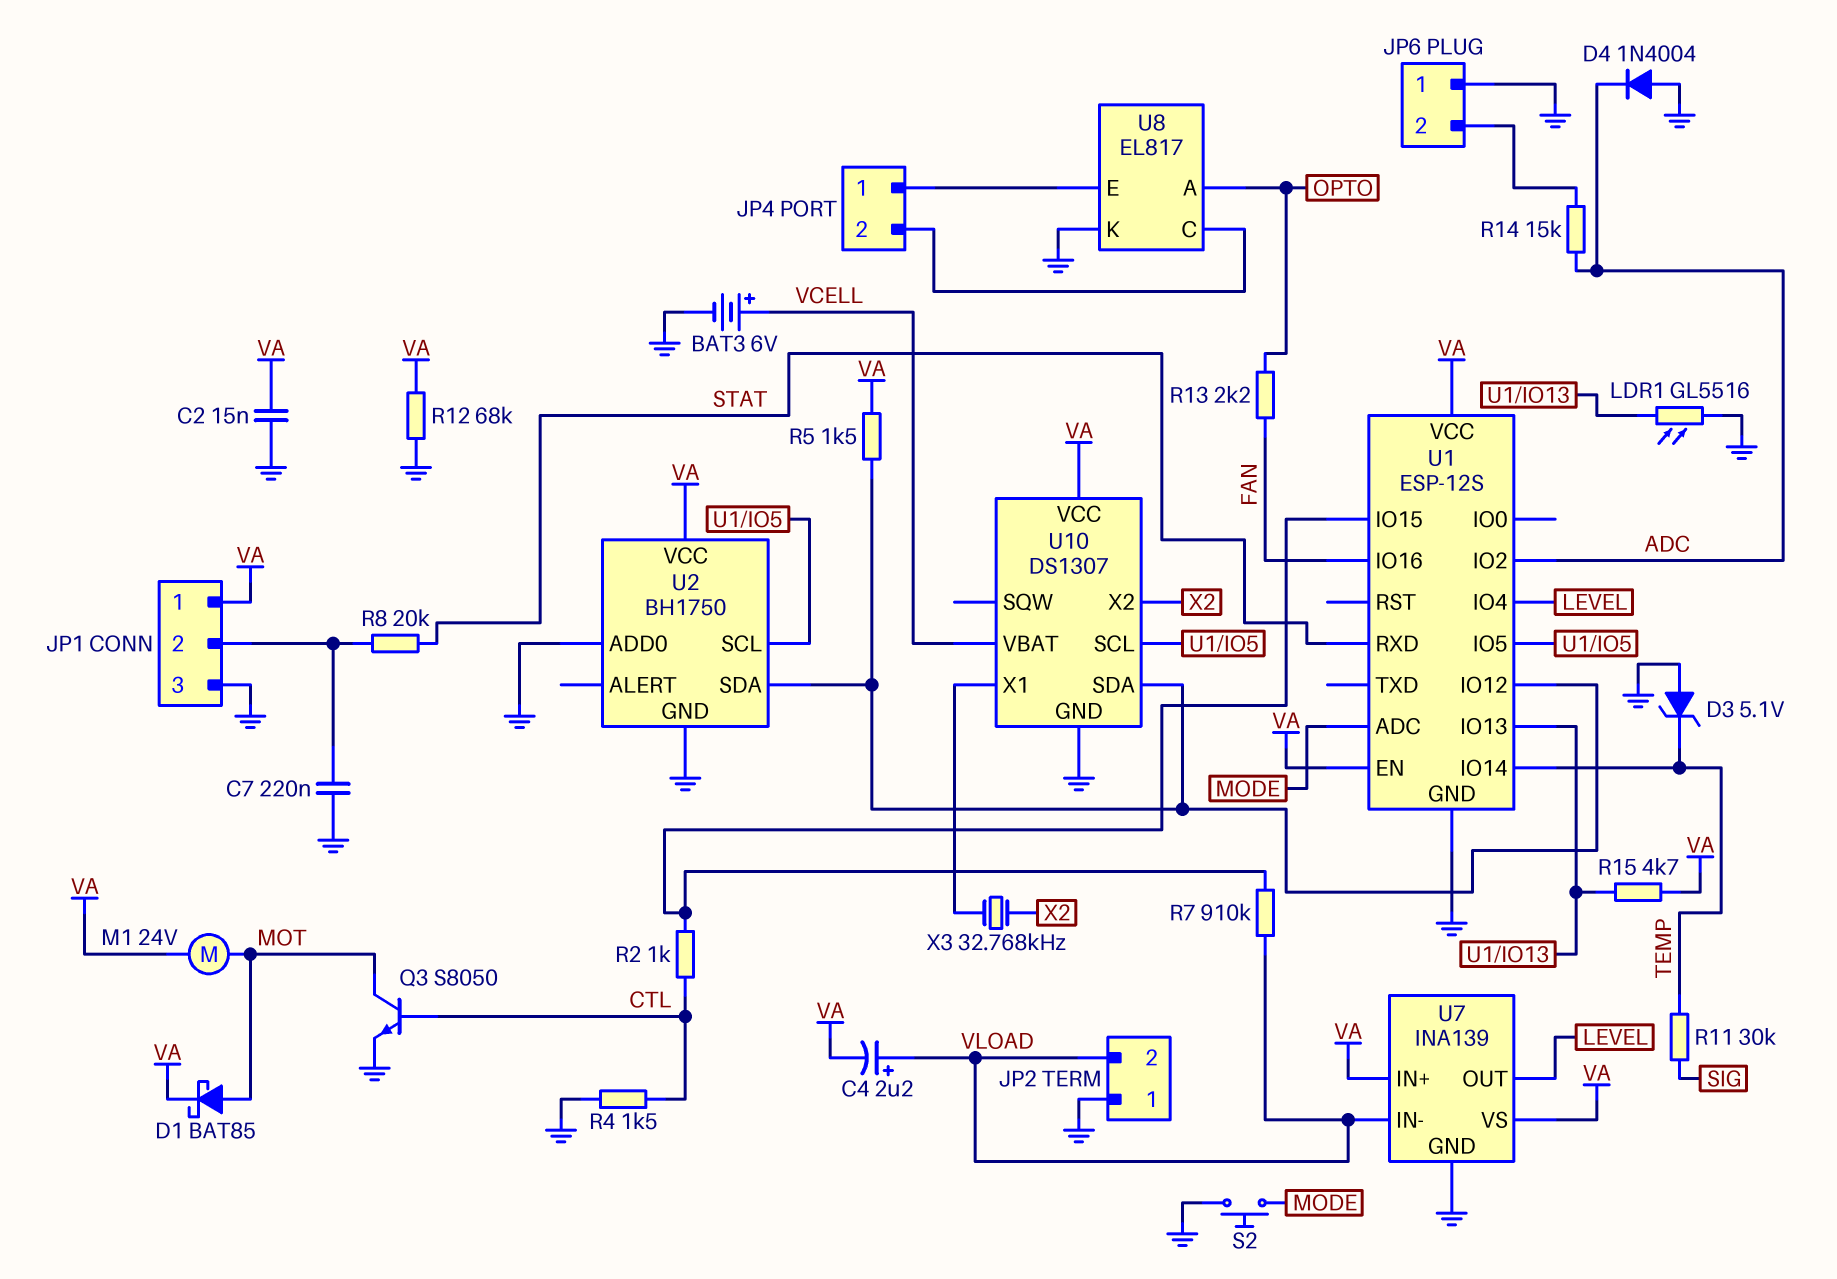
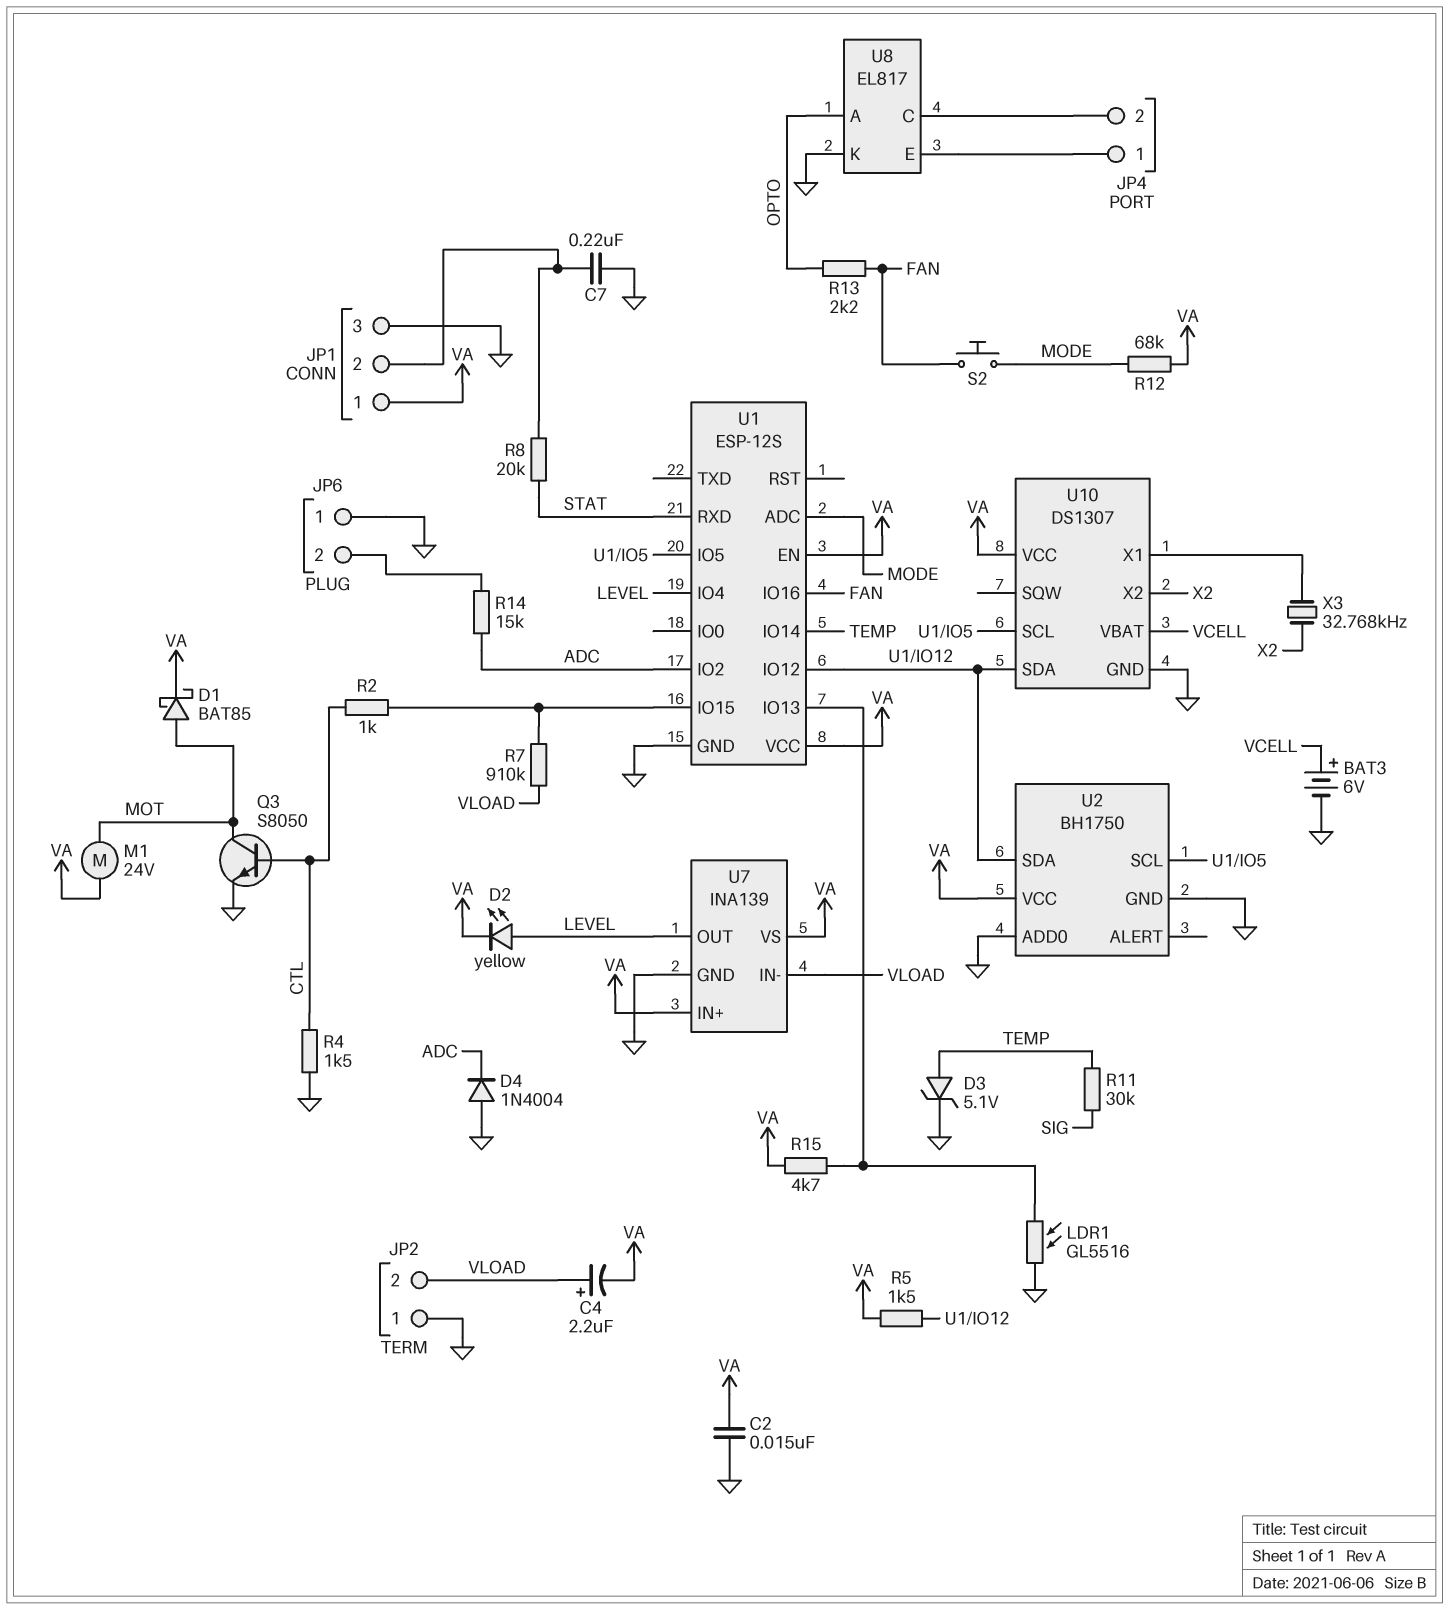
D2: none -> LED yellow (A LEVEL, K VA)
D3: zener 5.1V (A GND, K TEMP) -> zener 5.1V (A TEMP, K GND)
R12: 68k (GND, VA) -> 68k (MODE, VA)
S2: button (GND, MODE) -> button (FAN, MODE)

